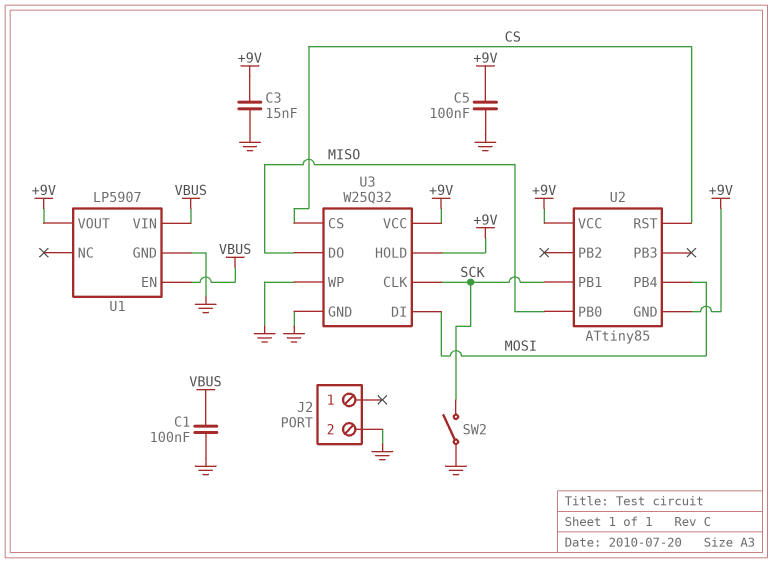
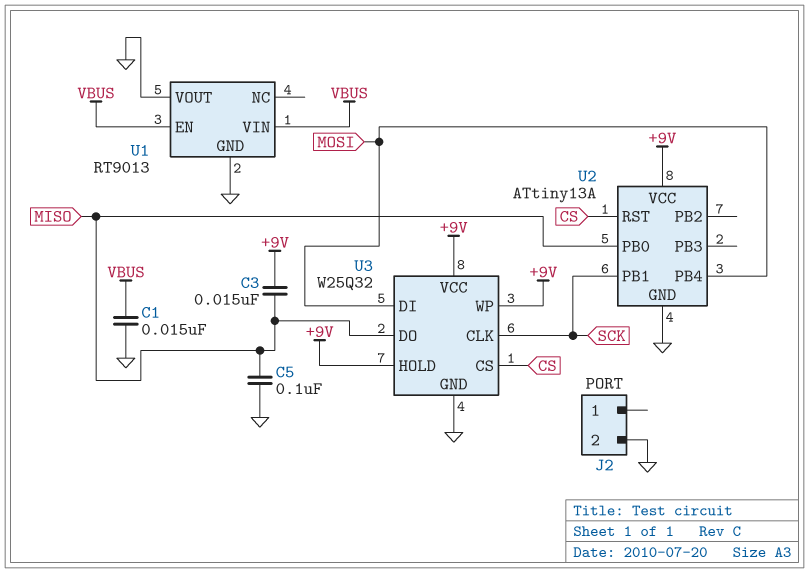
C1: 100nF (GND, VBUS) -> 15nF (GND, VBUS)
C3: 15nF (+9V, GND) -> 15nF (+9V, MISO)
C5: 100nF (+9V, GND) -> 100nF (GND, MISO)
SW2: switch (GND, SCK) -> none
U1: LP5907 -> RT9013
U1 pin VOUT: +9V -> GND
U2: ATtiny85 -> ATtiny13A
U2 pin GND: +9V -> GND
U3 pin WP: GND -> +9V

